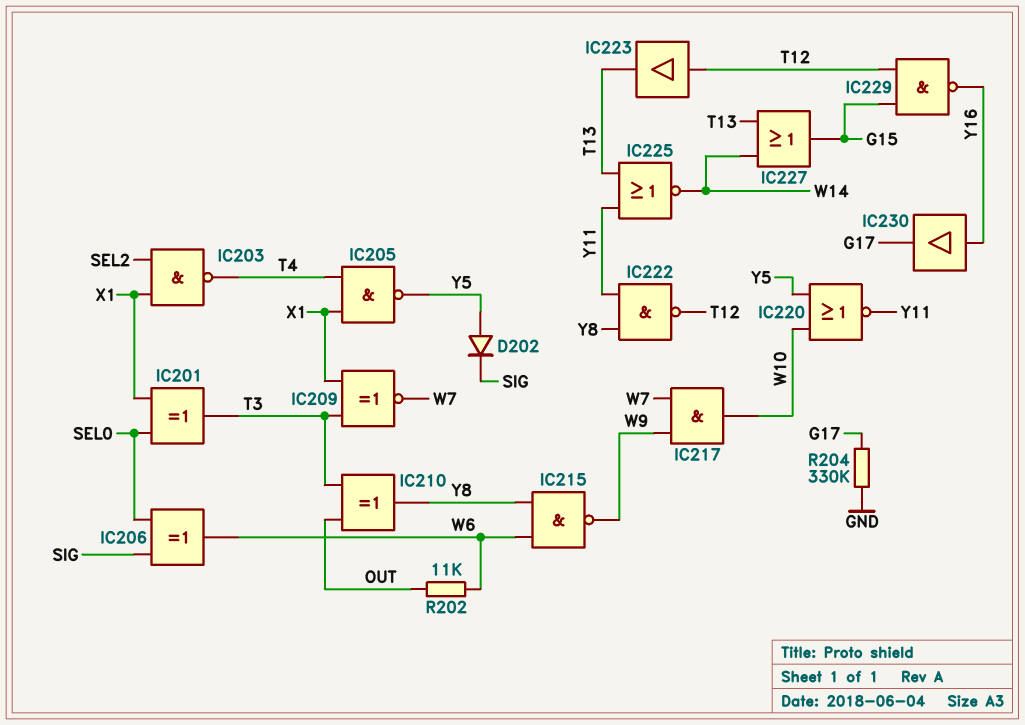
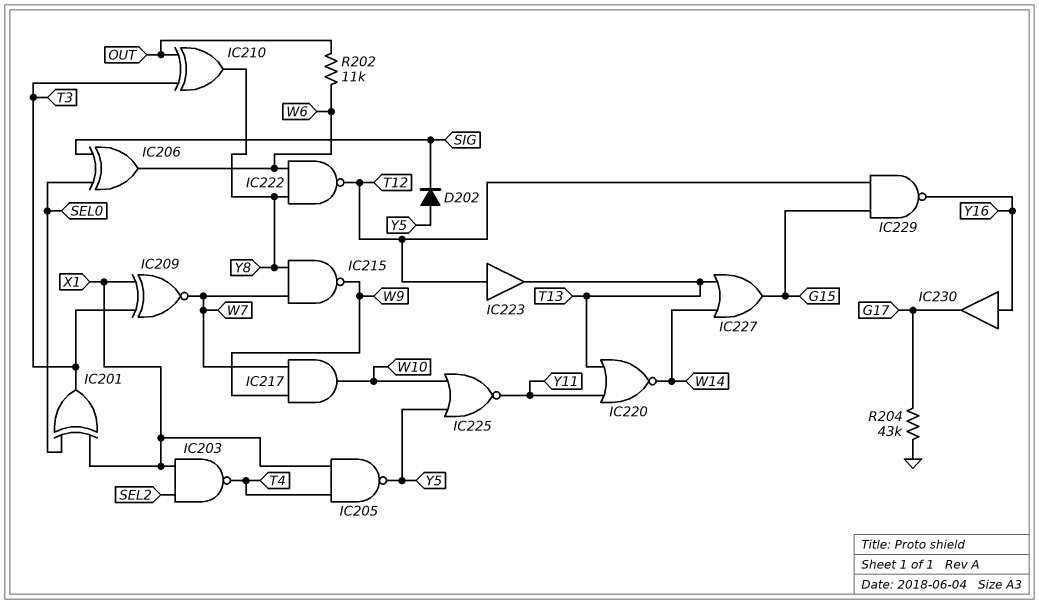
IC215: NAND (in W6, in Y8, out W9) -> NAND (in W7, in Y8, out W9)
IC220: NOR (in W10, in Y5, out Y11) -> NOR (in T13, in Y11, out W14)
IC222: NAND (in Y8, in Y11, out T12) -> NAND (in W6, in Y8, out T12)
IC225: NOR (in T13, in Y11, out W14) -> NOR (in W10, in Y5, out Y11)
R204: 330k (G17, GND) -> 43k (G17, GND)

